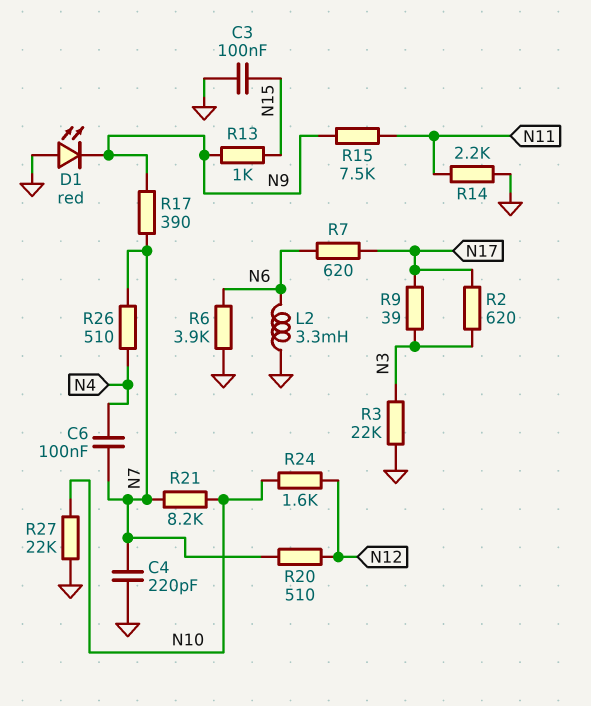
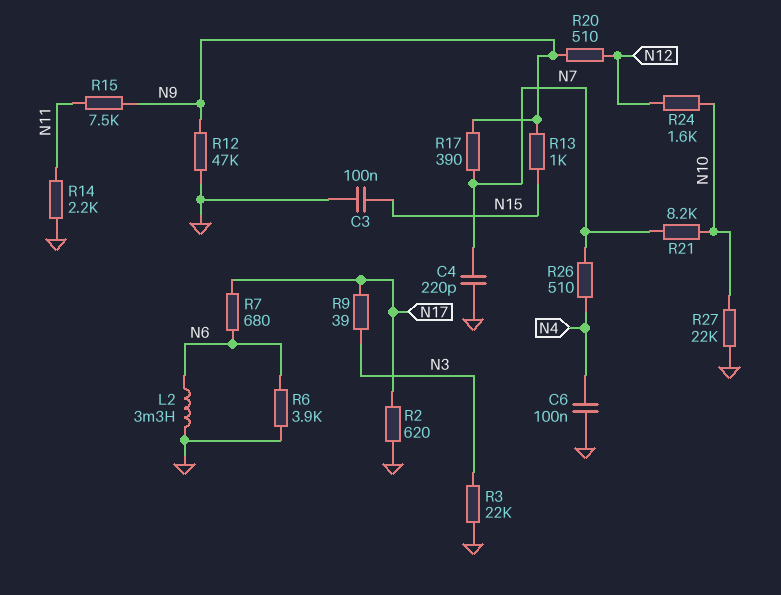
C6: 100nF (N4, N7) -> 100nF (GND, N4)
D1: LED red (A GND, K N9) -> none
R2: 620 (N3, N17) -> 620 (GND, N17)
R7: 620 (N6, N17) -> 680 (N6, N17)
R12: none -> 47k (GND, N9)
R20: 510 (N7, N12) -> 510 (N9, N12)

